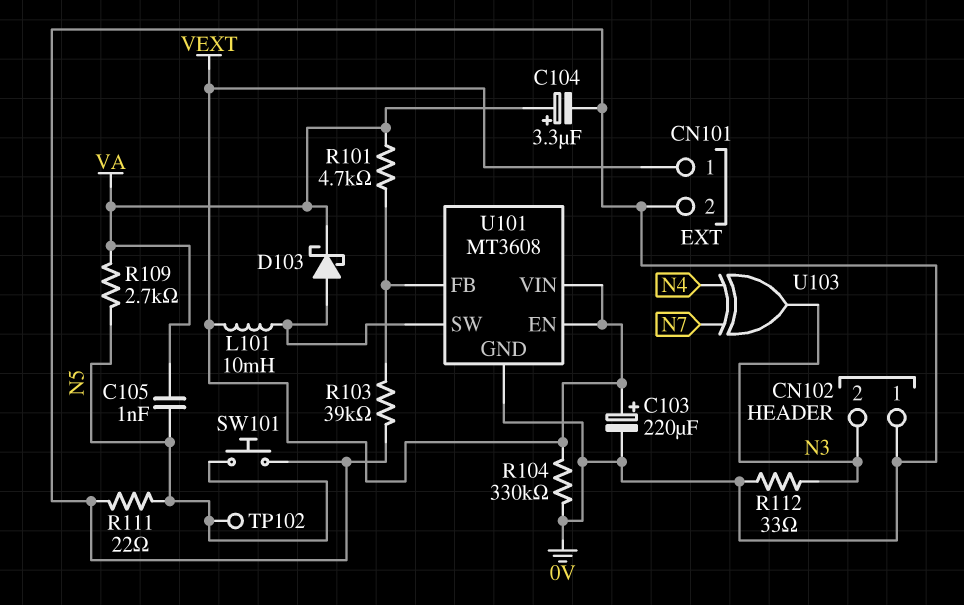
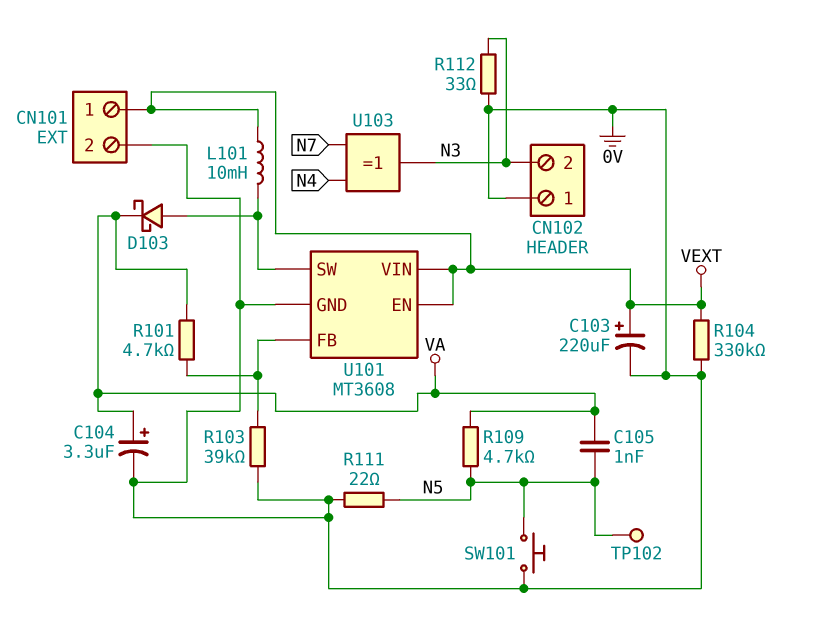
R109: 2.7k (N5, VA) -> 4.7k (N5, VA)

